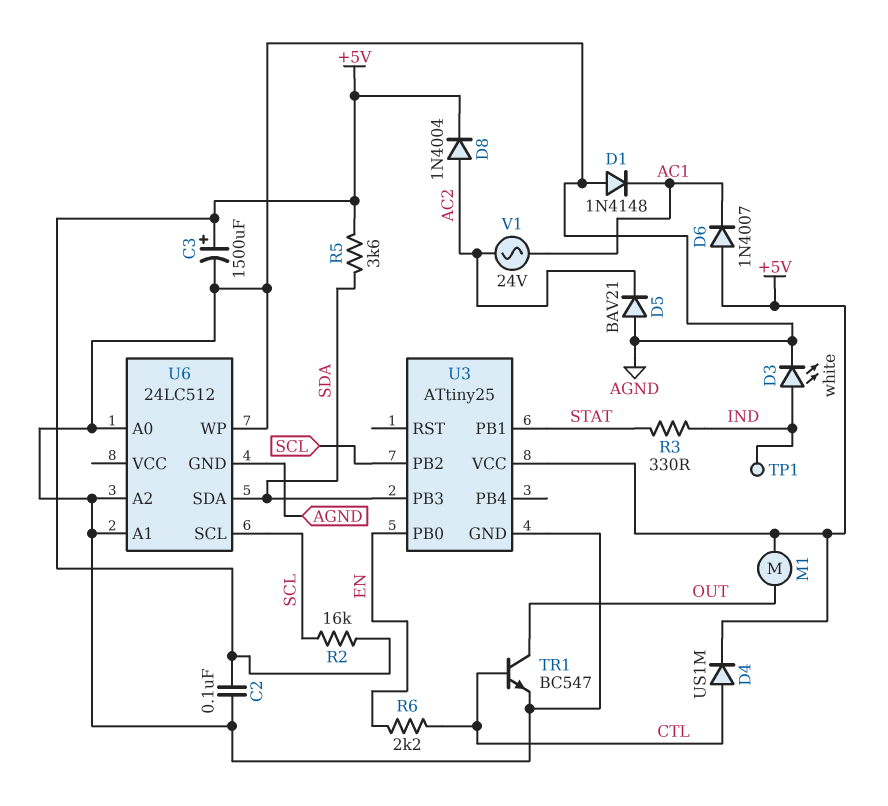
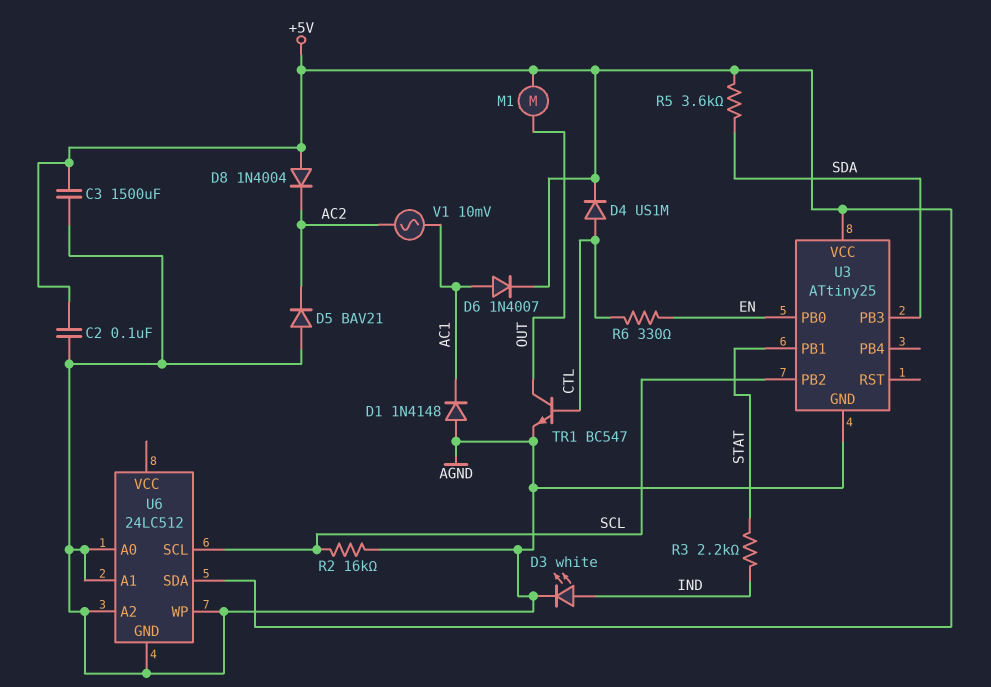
C3: 1500uF (plus +5V, minus AGND) -> 1500uF (+5V, AGND)
D6: diode 1N4007 (A +5V, K AC1) -> diode 1N4007 (A AC1, K +5V)
D8: diode 1N4004 (A AC2, K +5V) -> diode 1N4004 (A +5V, K AC2)
R2: 16k (+5V, SCL) -> 16k (AGND, SCL)
R3: 330 (IND, STAT) -> 2.2k (IND, STAT)
R6: 2.2k (CTL, EN) -> 330 (CTL, EN)
TP1: test point (IND) -> none
U6 pin SDA: SDA -> +5V
V1: AC 24V (AC1, AC2) -> AC 10mV (AC1, AC2)

